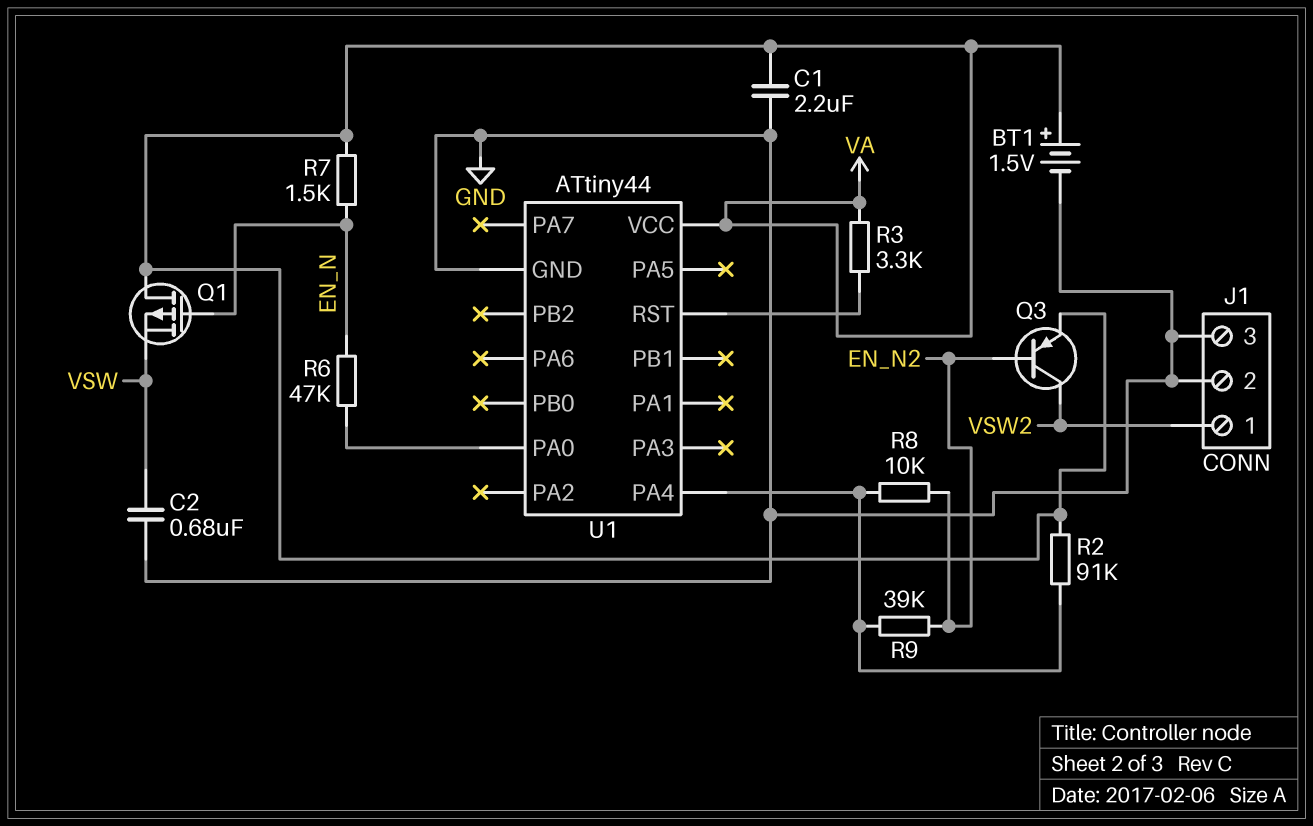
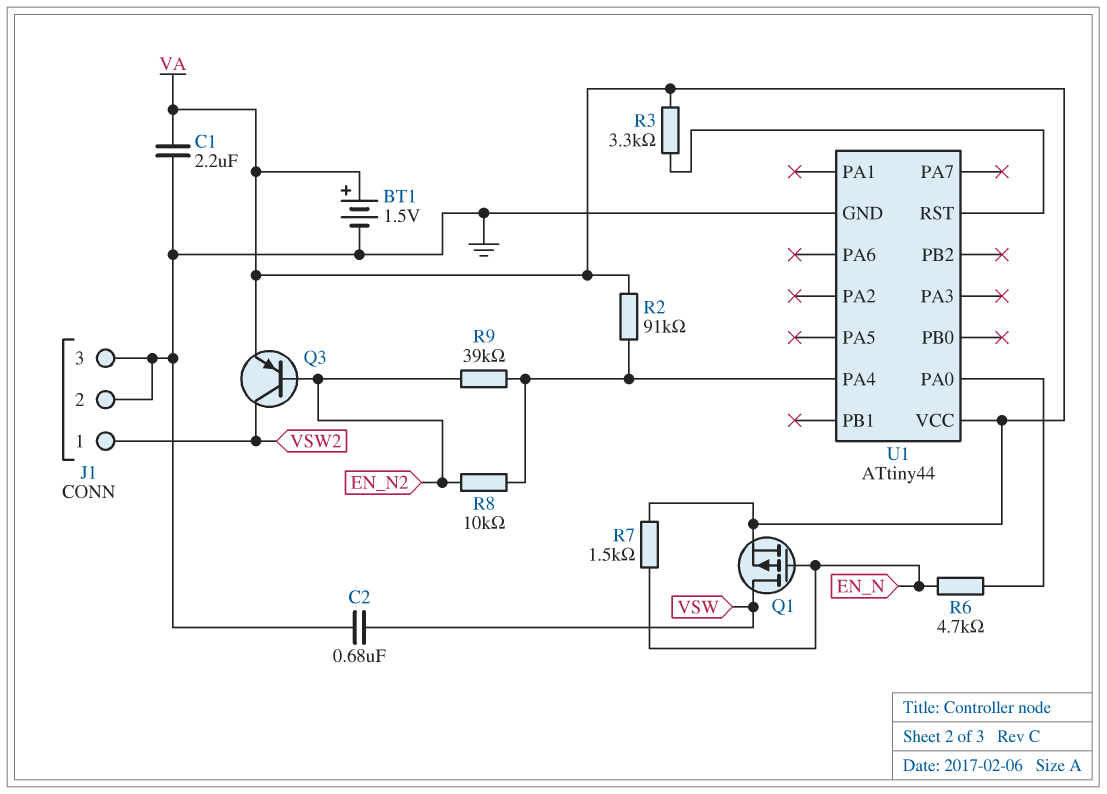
Q1: PMOS (G EN_N, D VA, S VSW) -> PMOS (G EN_N, D VSW, S VA)
R6: 47k (EN_N, U1/PA0) -> 4.7k (EN_N, U1/PA0)

